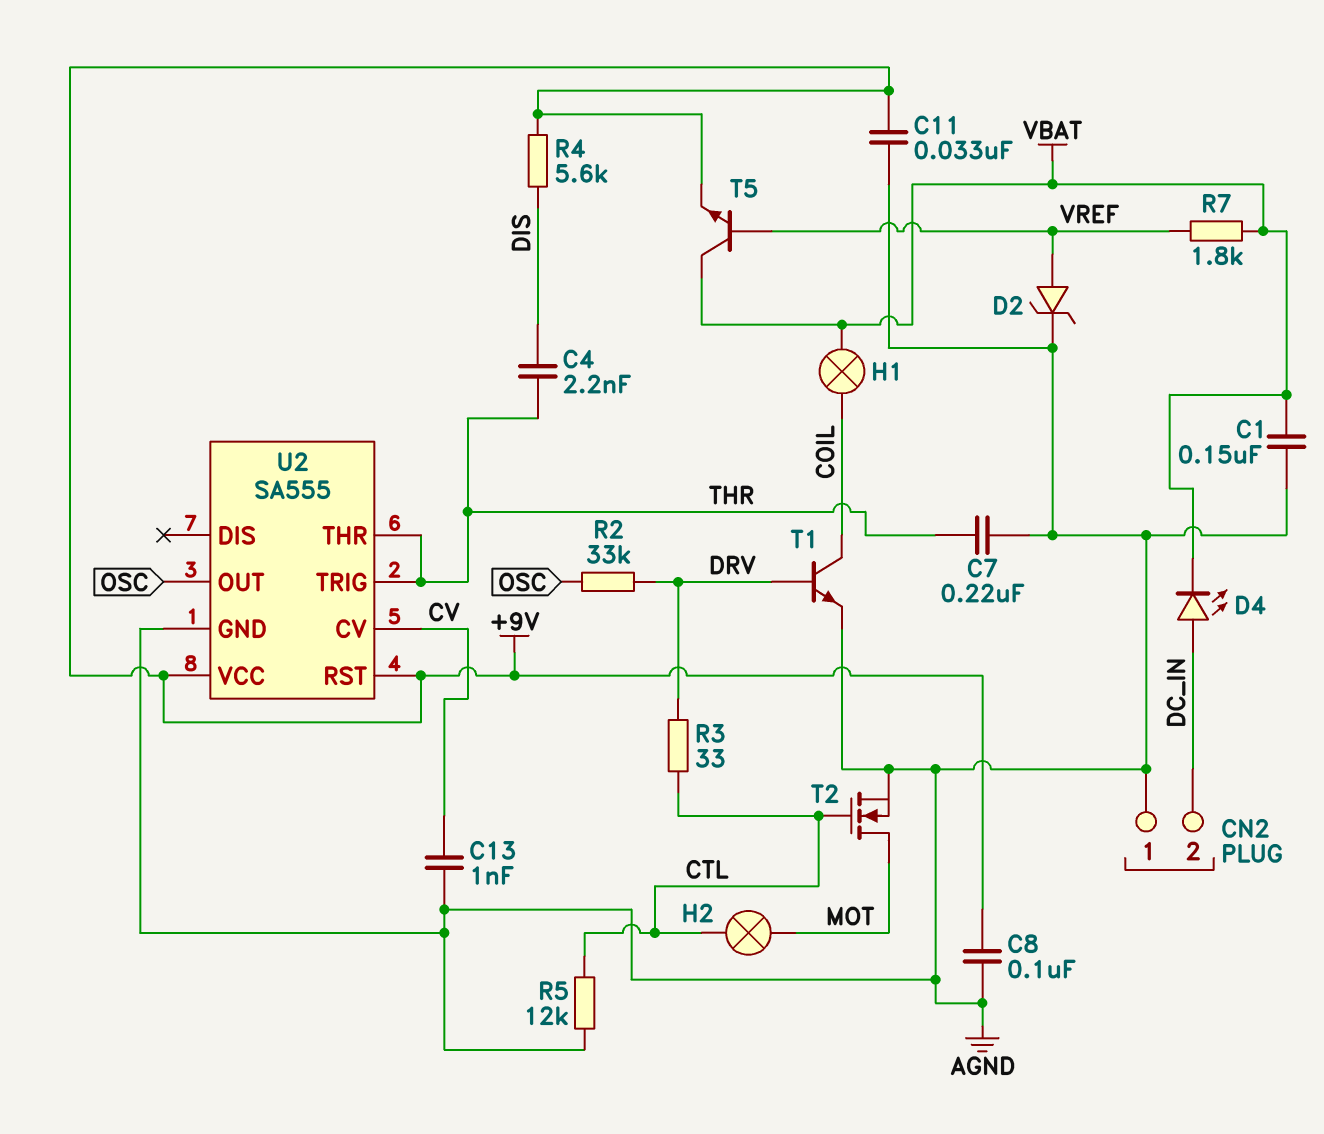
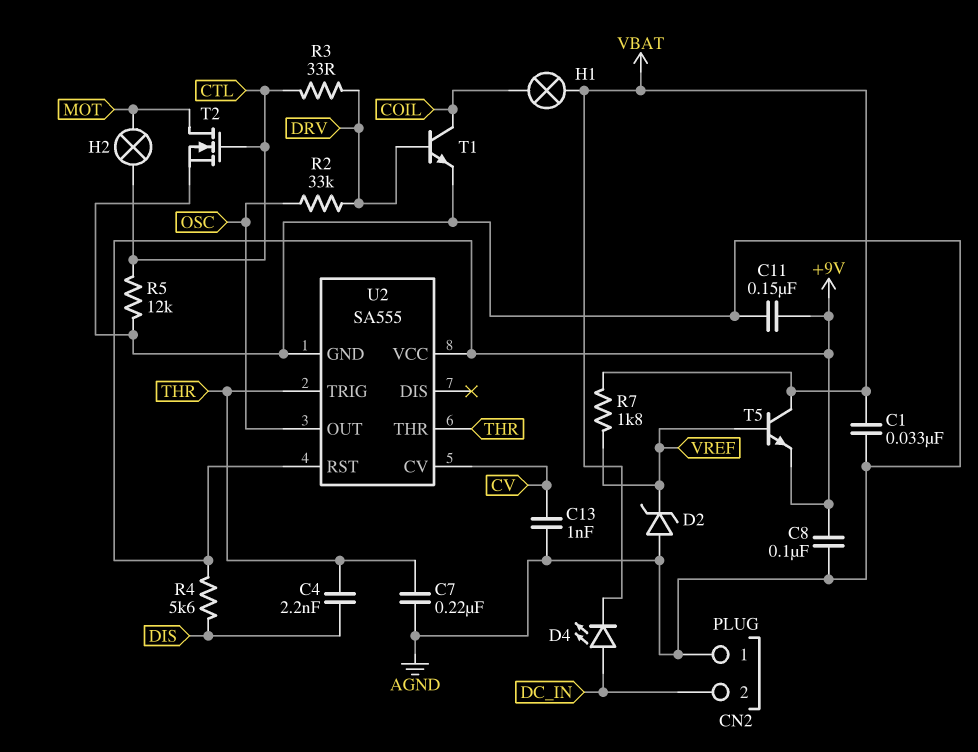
C1: 150nF (AGND, VBAT) -> 33nF (AGND, VBAT)
C11: 33nF (+9V, AGND) -> 150nF (+9V, AGND)
D2: zener (A VREF, K AGND) -> zener (A AGND, K VREF)

